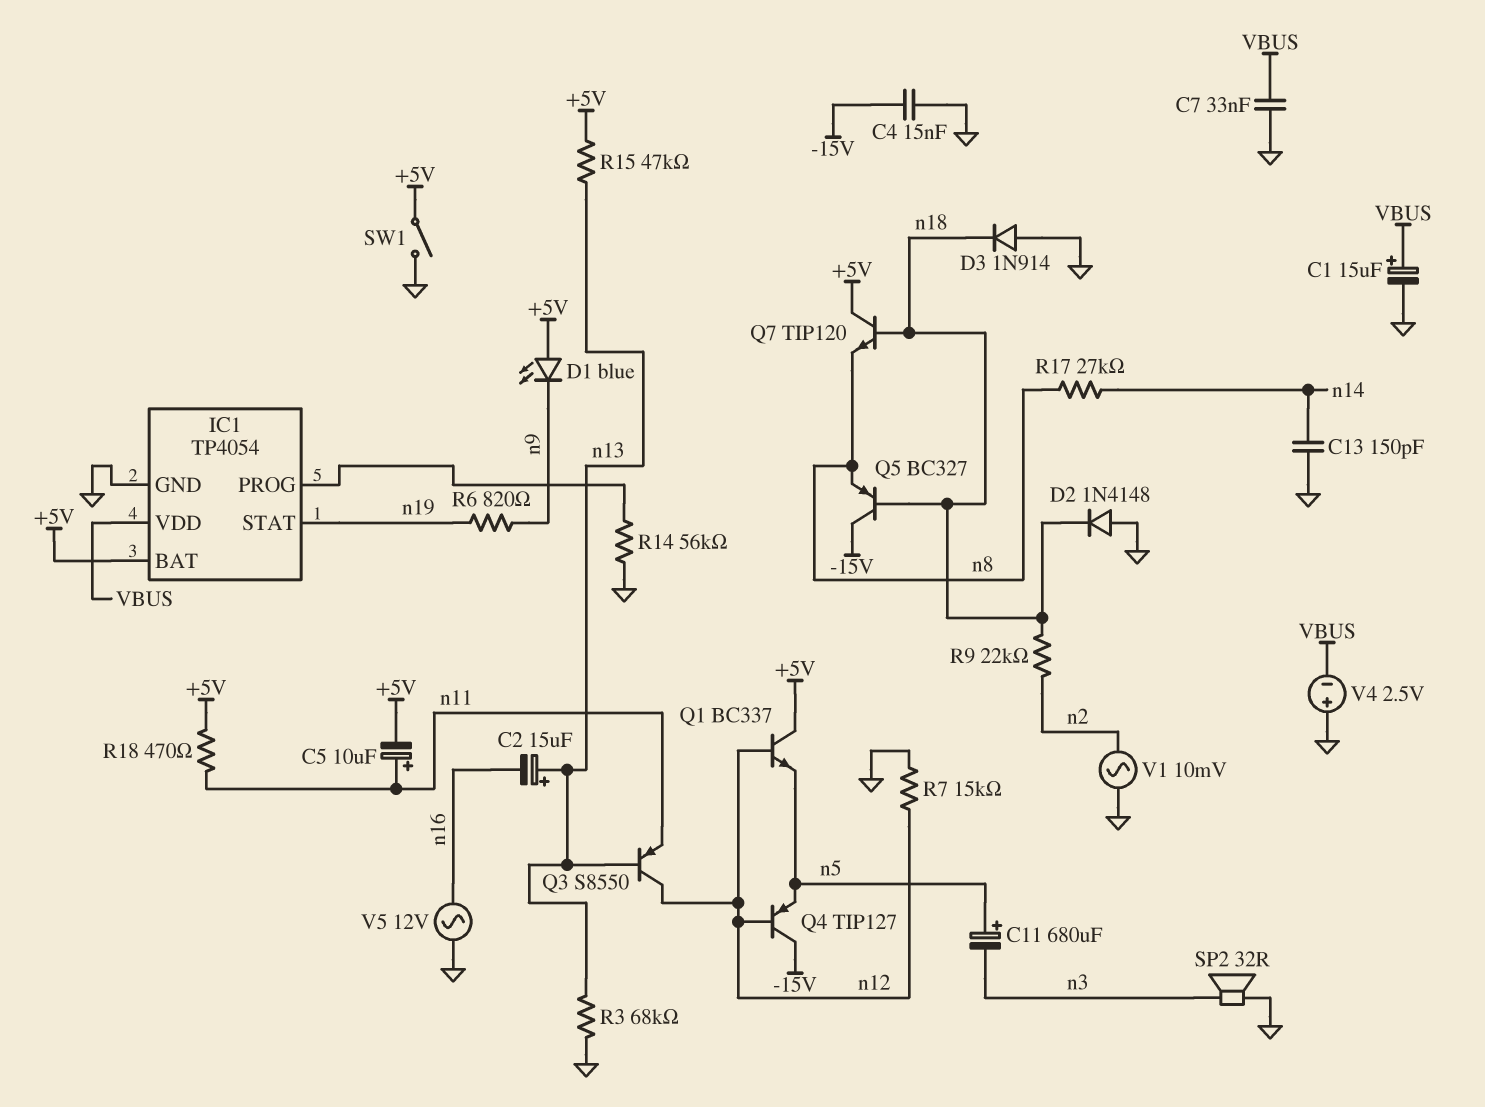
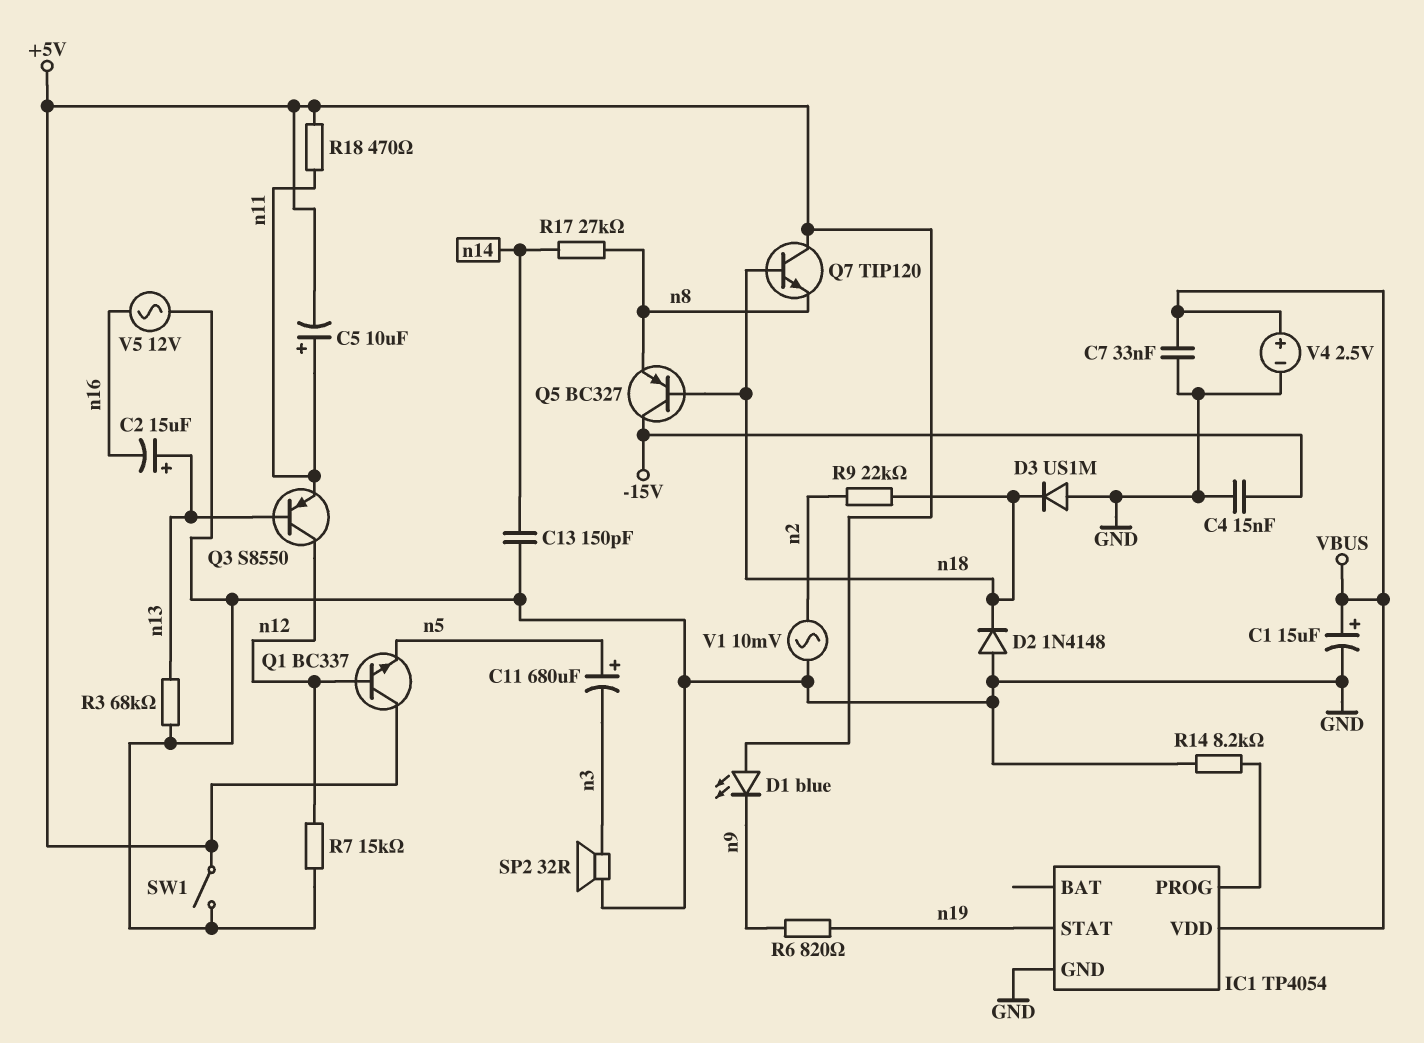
D3: diode 1N914 (A GND, K n18) -> diode US1M (A GND, K n18)
IC1 pin BAT: +5V -> none
Q4: PNP TIP127 (B n12, C -15V, E n5) -> none
R14: 56k (GND, IC1/PROG) -> 8.2k (GND, IC1/PROG)
R15: 47k (+5V, n13) -> none
V4: 2.5V (plus GND, minus VBUS) -> 2.5V (plus VBUS, minus GND)

